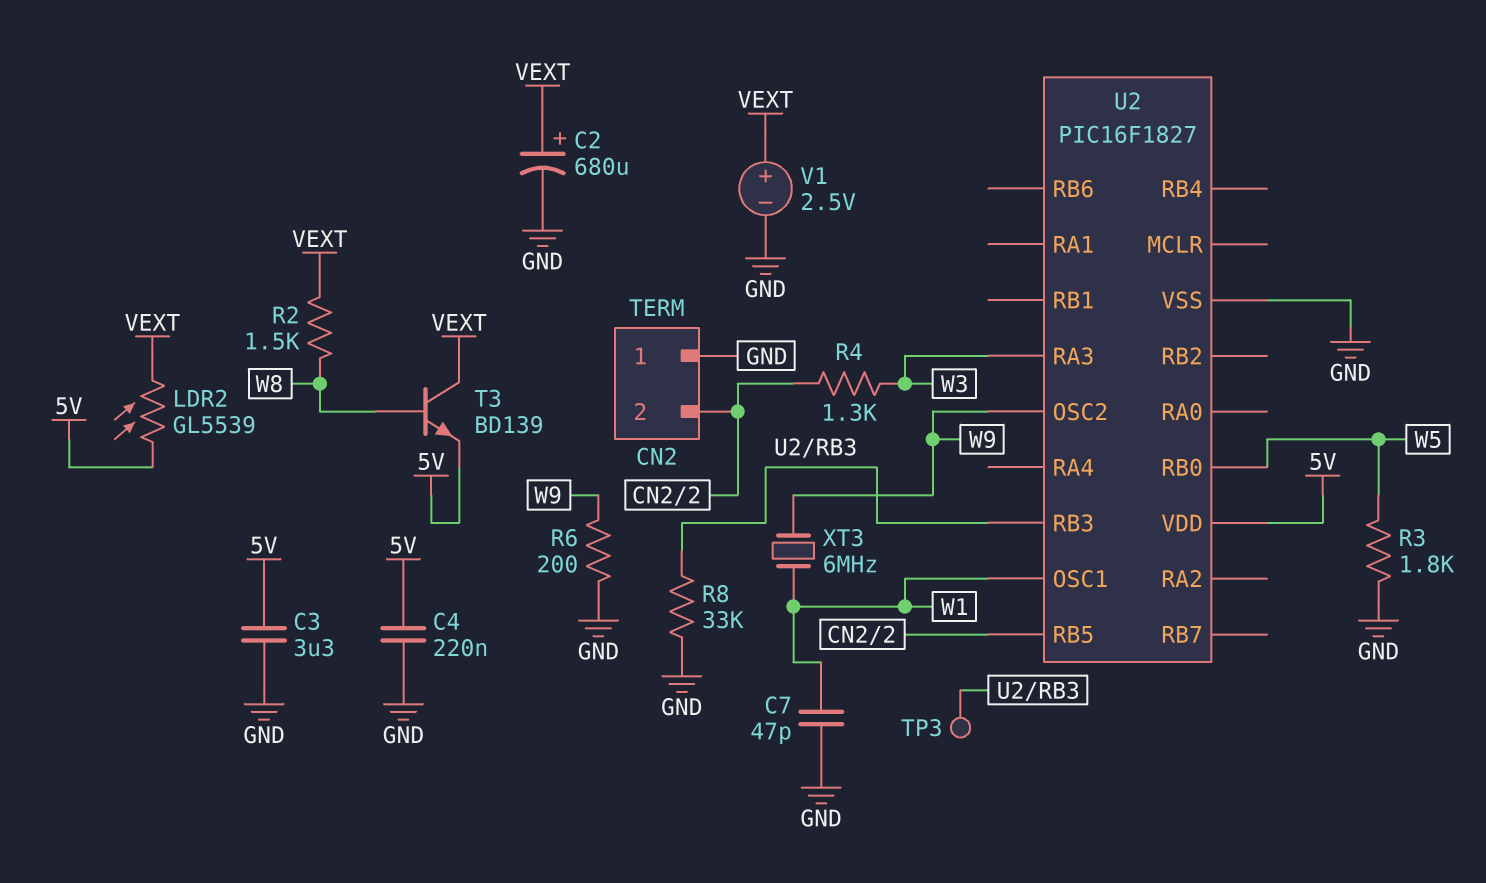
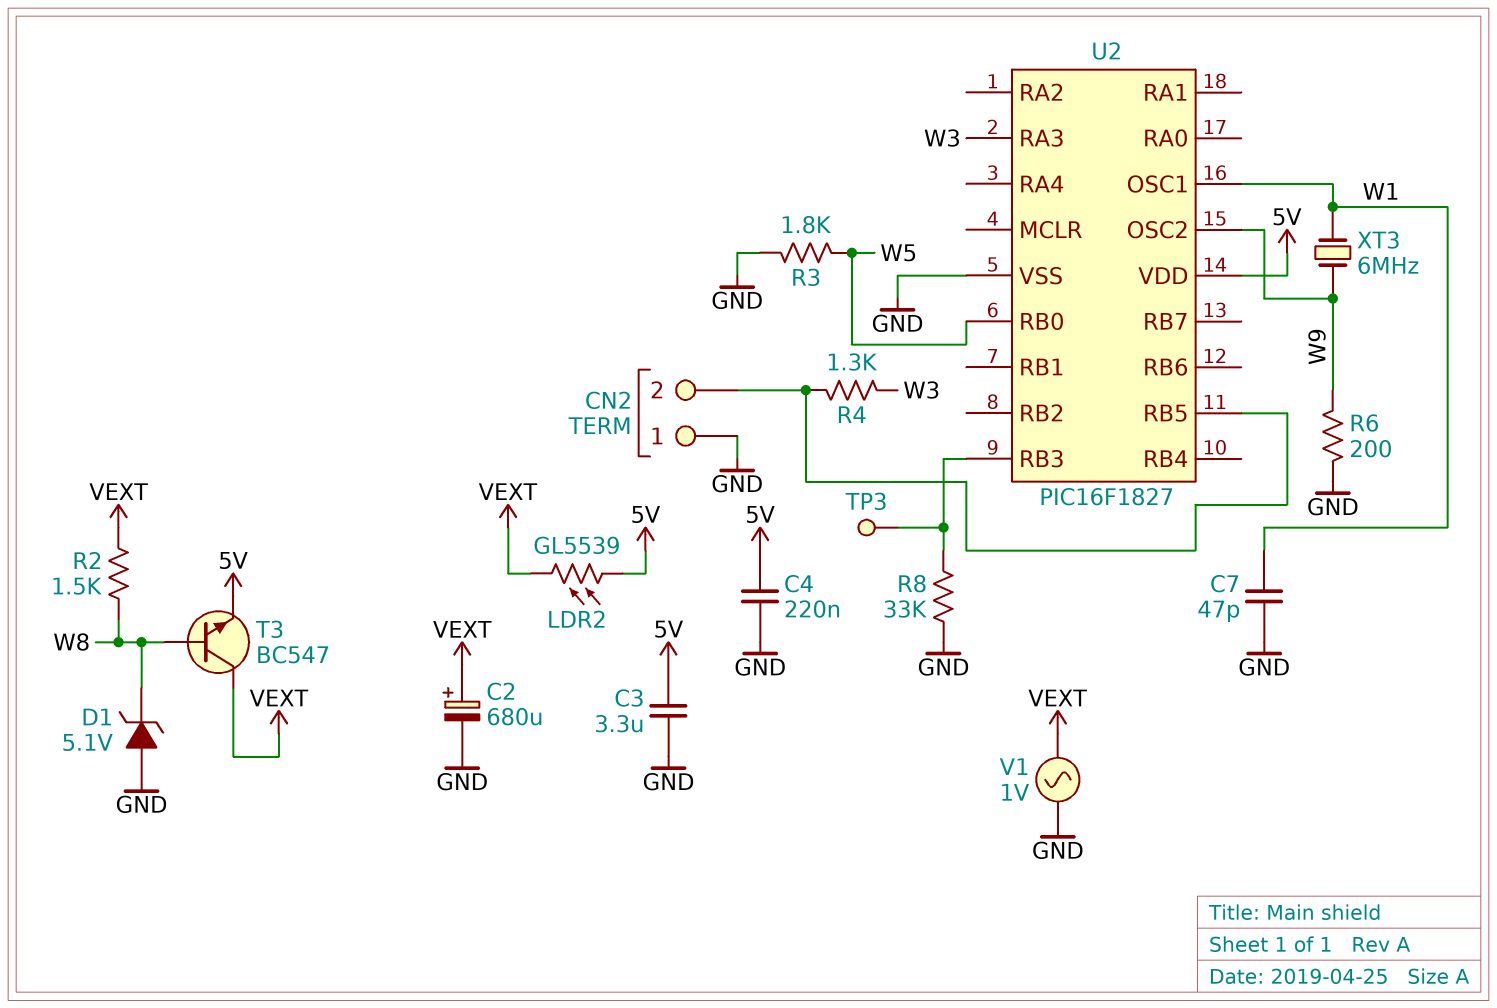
D1: none -> zener 5.1V (A GND, K W8)
T3: NPN BD139 (B W8, C VEXT, E 5V) -> NPN BC547 (B W8, C VEXT, E 5V)
V1: 2.5V (plus VEXT, minus GND) -> AC 1V (GND, VEXT)

